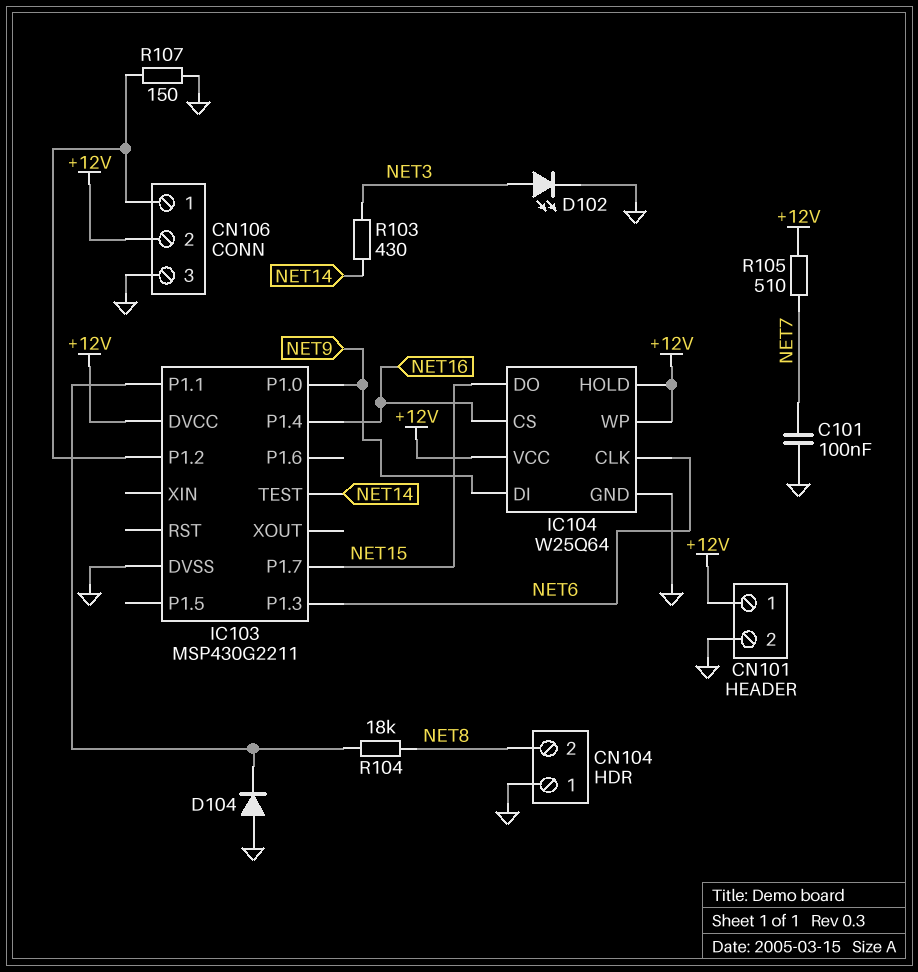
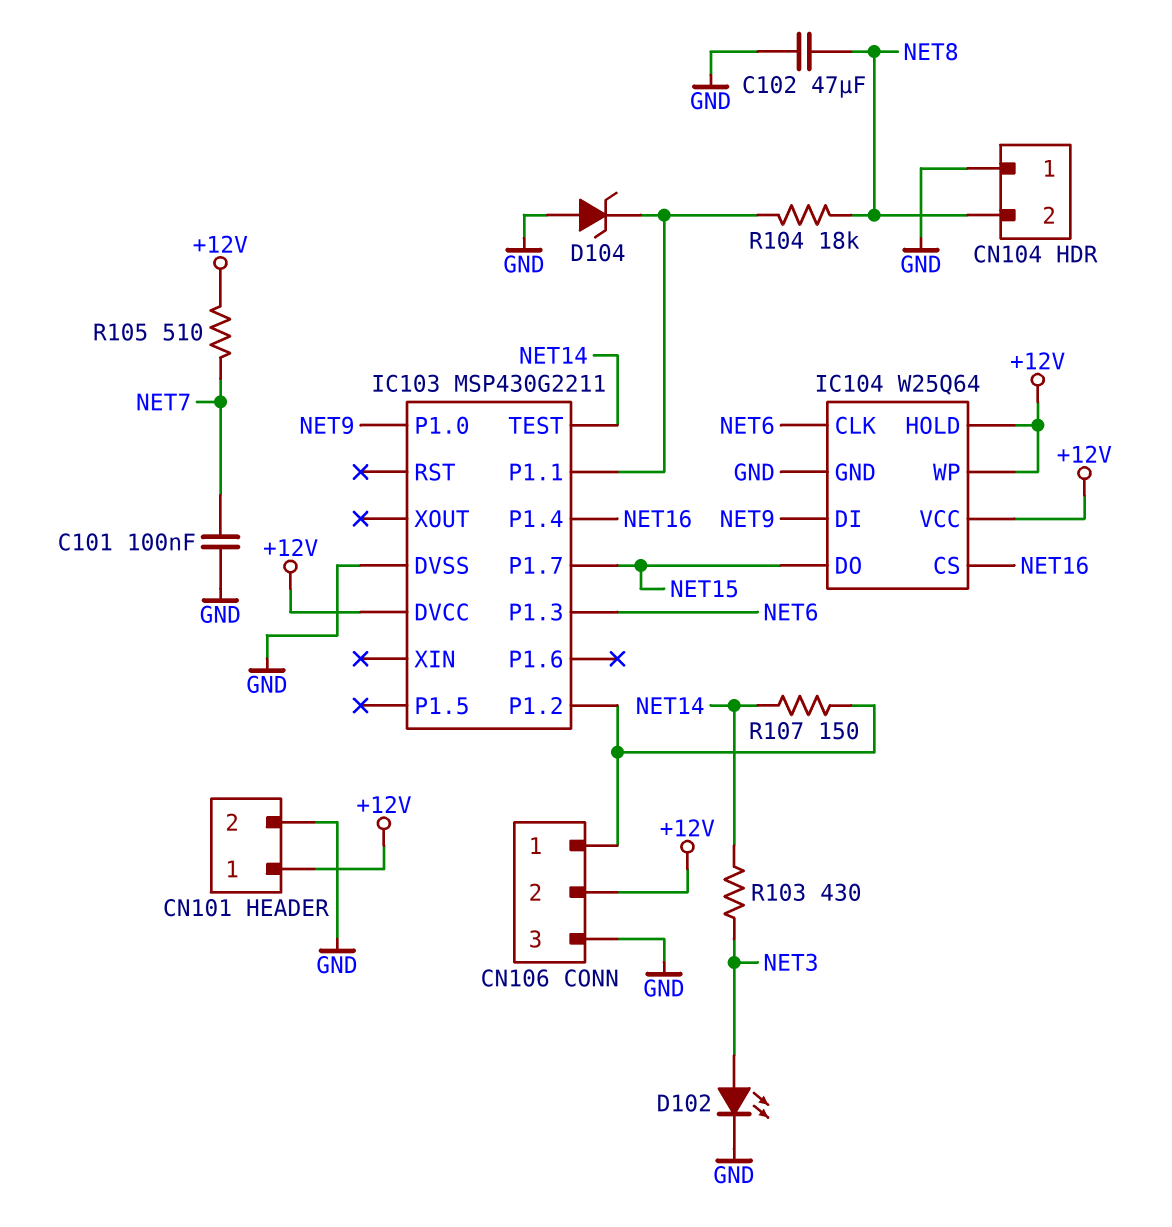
C102: none -> 47uF (GND, NET8)
D104: diode (A GND, K IC103/P1.1) -> zener (A GND, K IC103/P1.1)
R107: 150 (CN106/1, GND) -> 150 (CN106/1, NET14)

